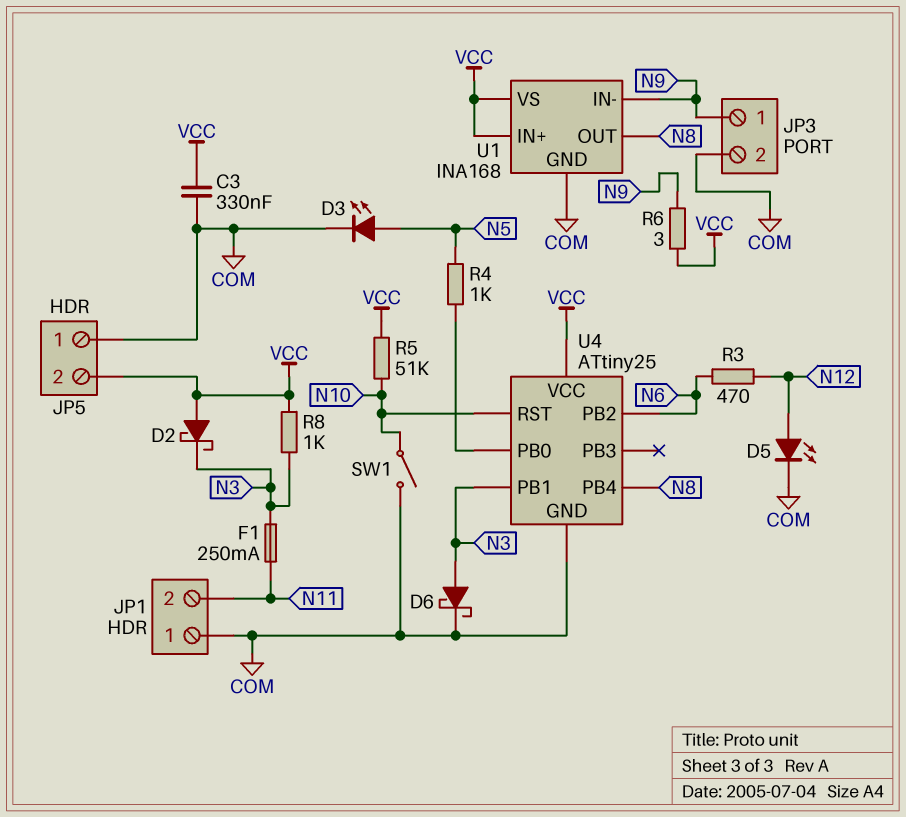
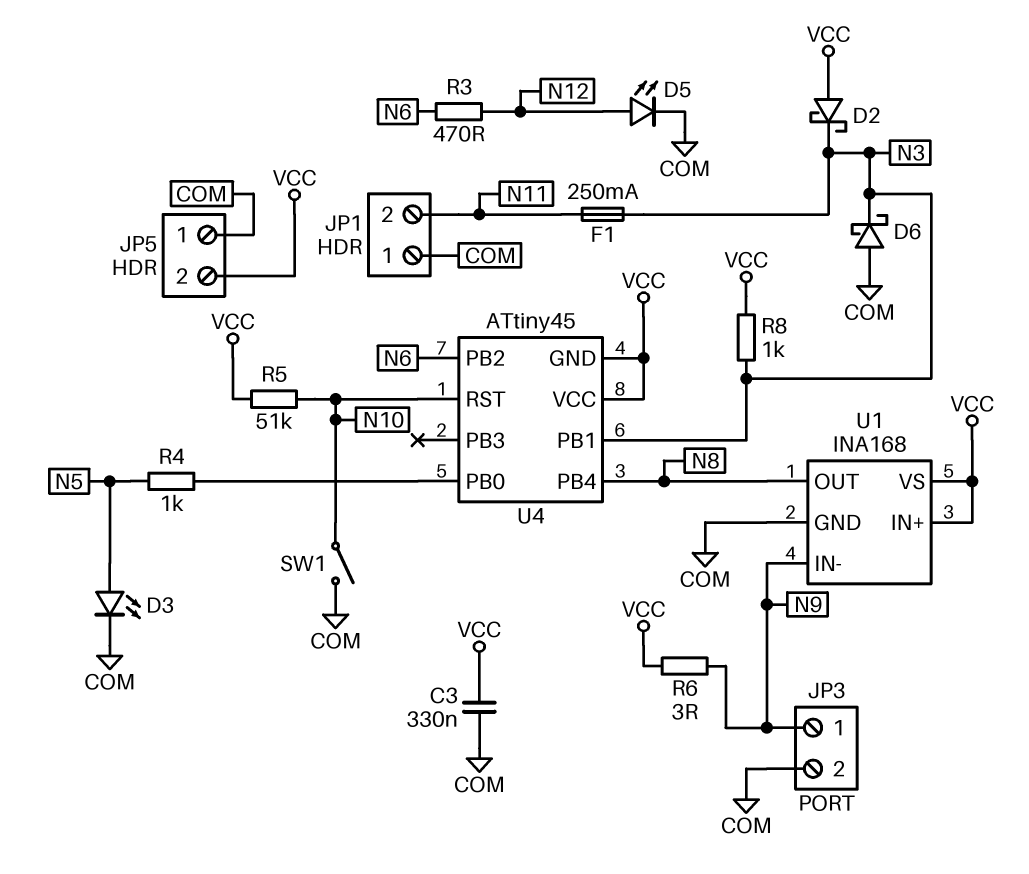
D6: schottky (A N3, K COM) -> schottky (A COM, K N3)
U4: ATtiny25 -> ATtiny45
U4 pin GND: COM -> VCC

